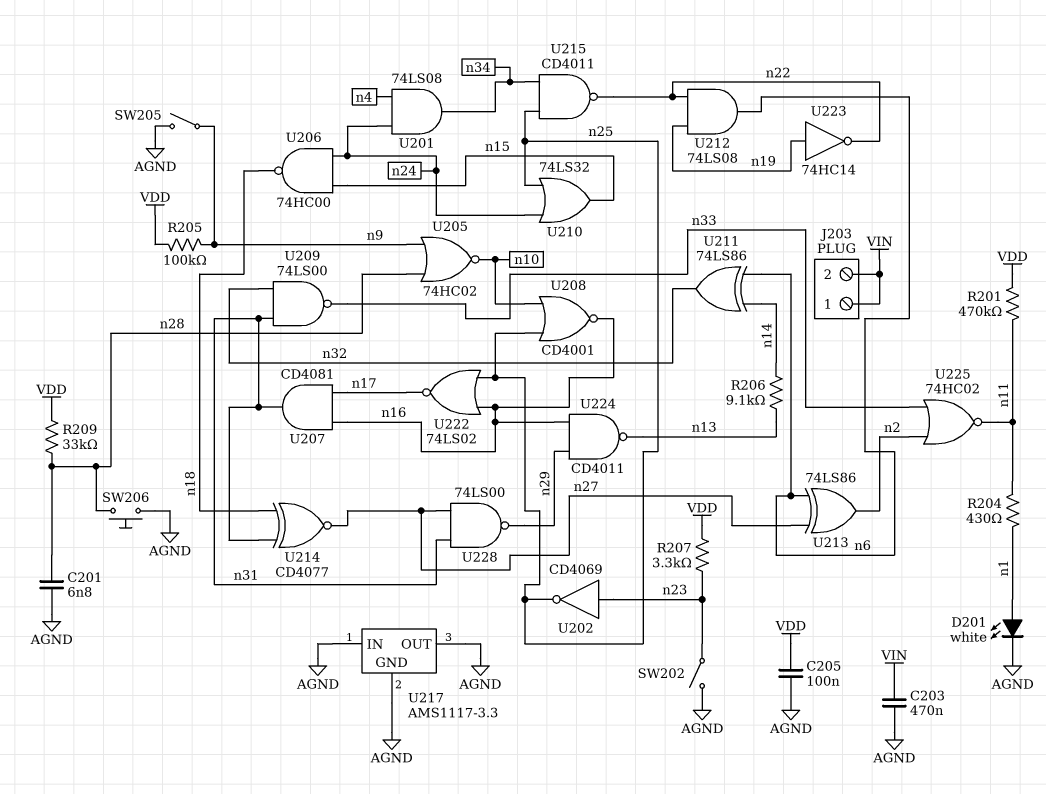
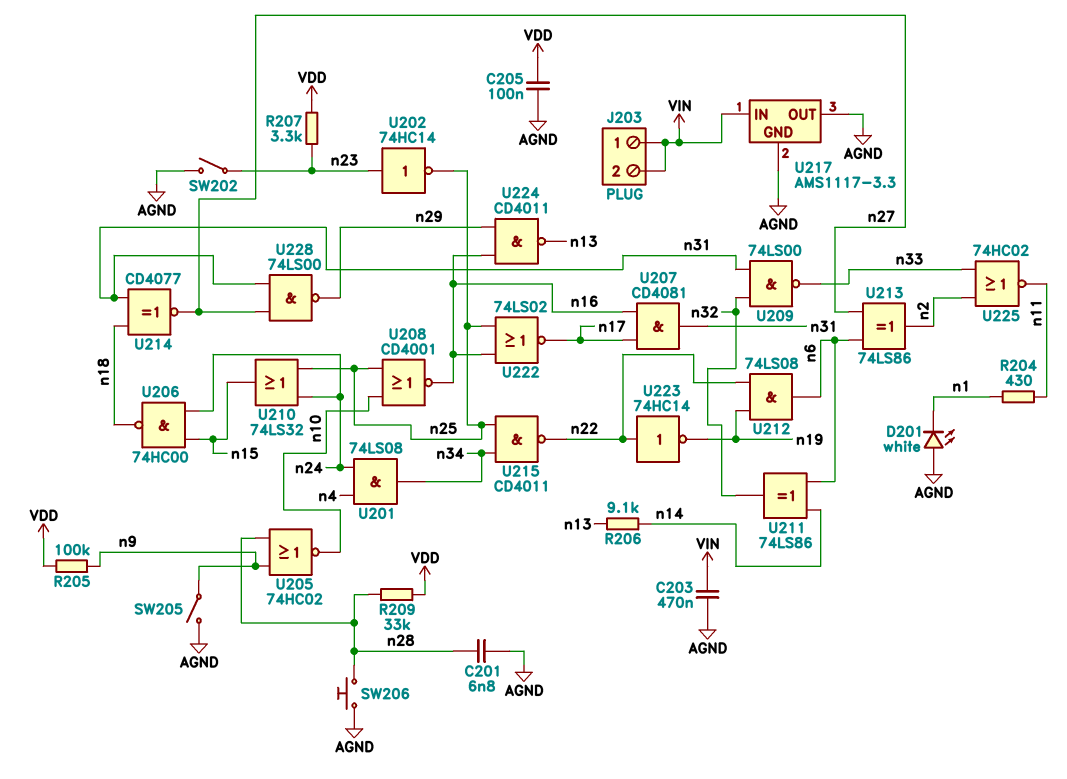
D201: LED white (A n1, K AGND) -> LED white (A AGND, K n1)
R201: 470k (VDD, n11) -> none
U202: NOT CD4069 (in n23, out n25) -> NOT 74HC14 (in n23, out n25)
U217 pin IN: AGND -> VIN
U223: NOT 74HC14 (in n19, out n22) -> NOT 74HC14 (in n22, out n19)

